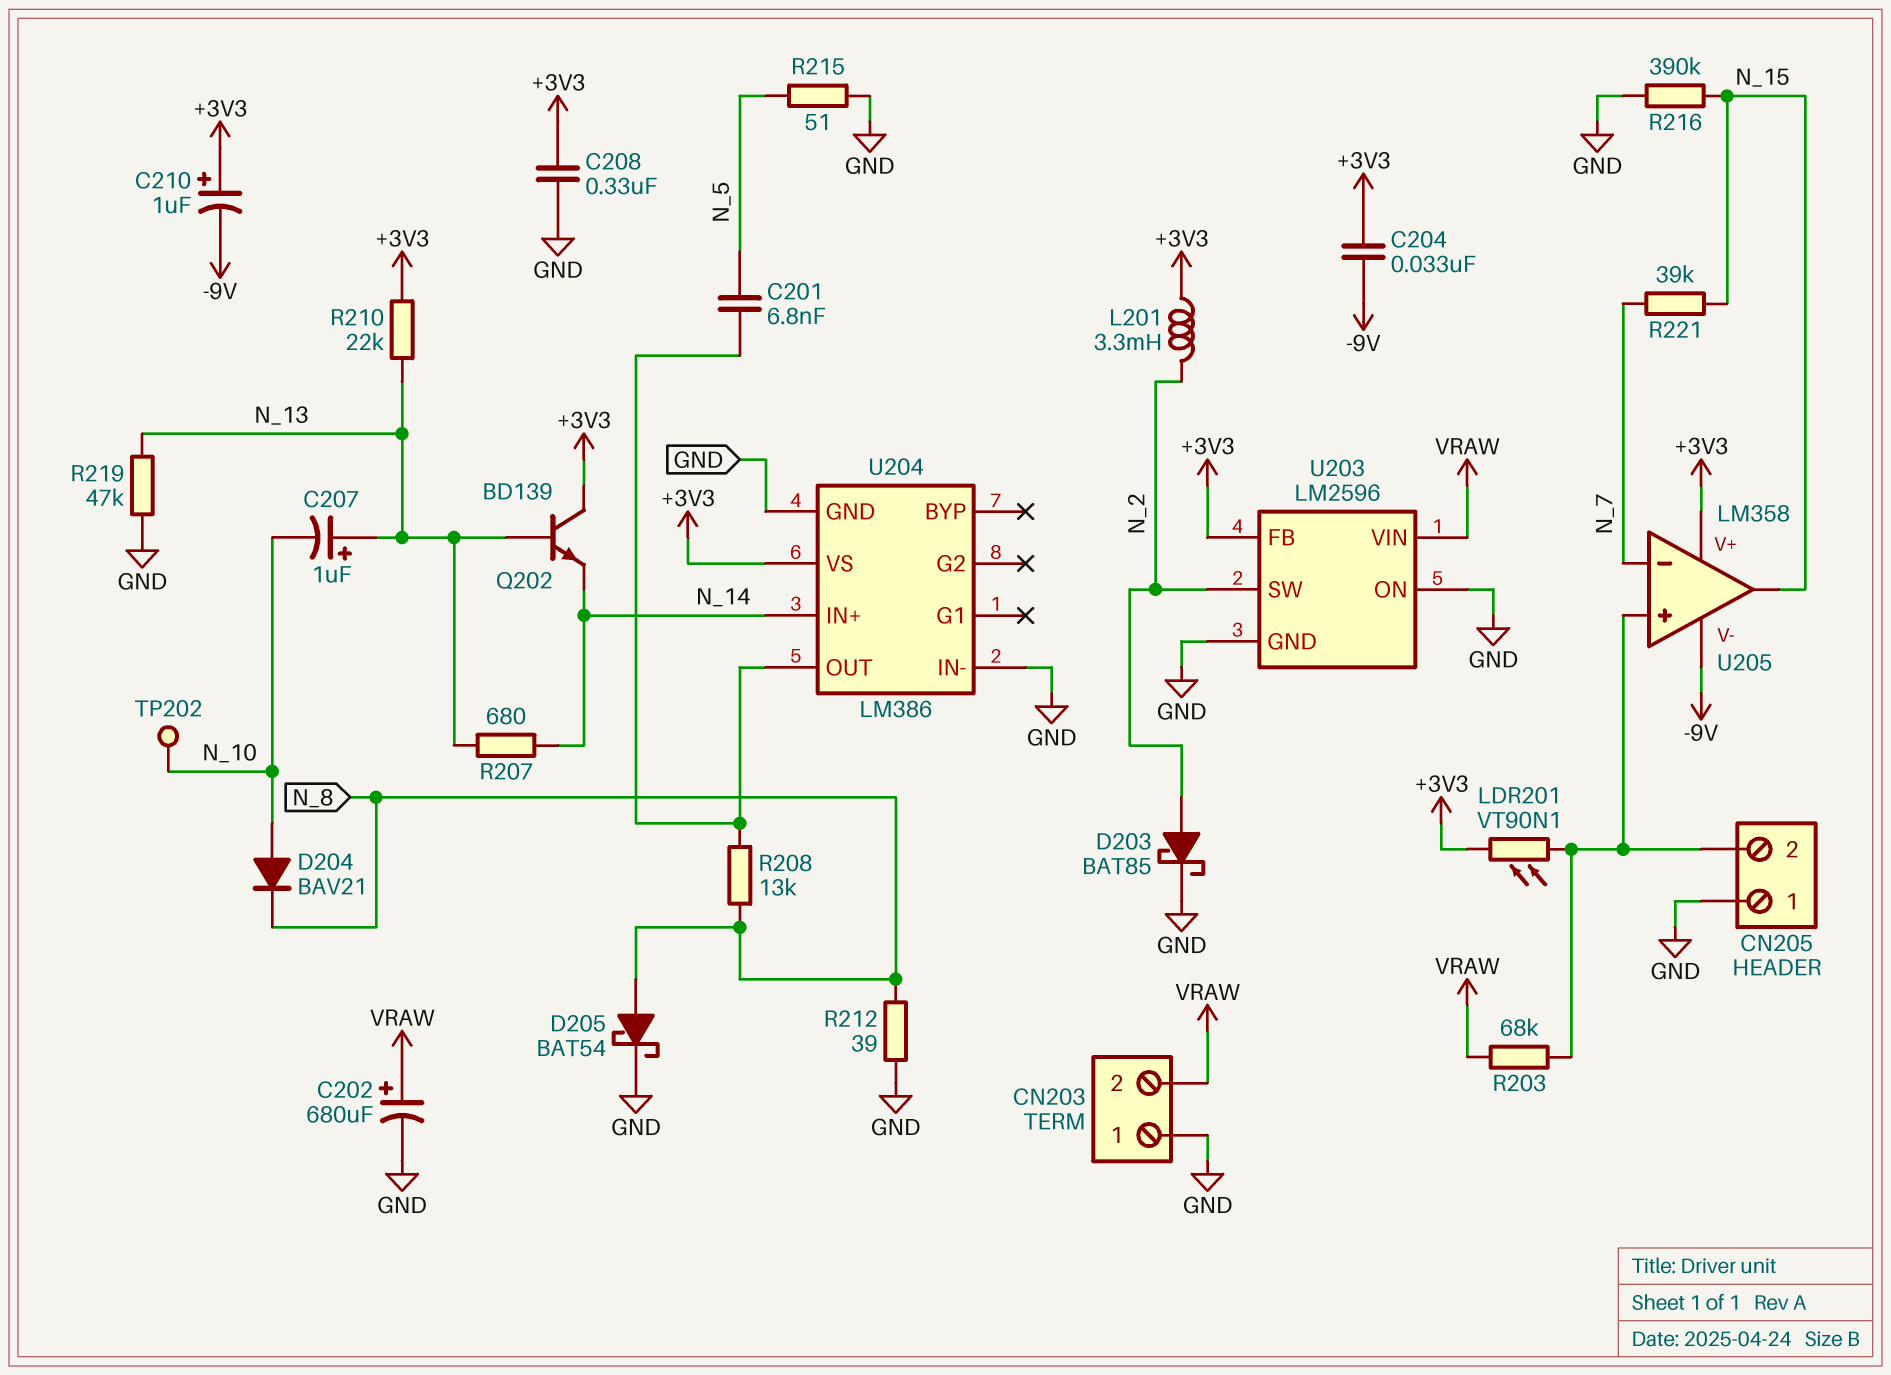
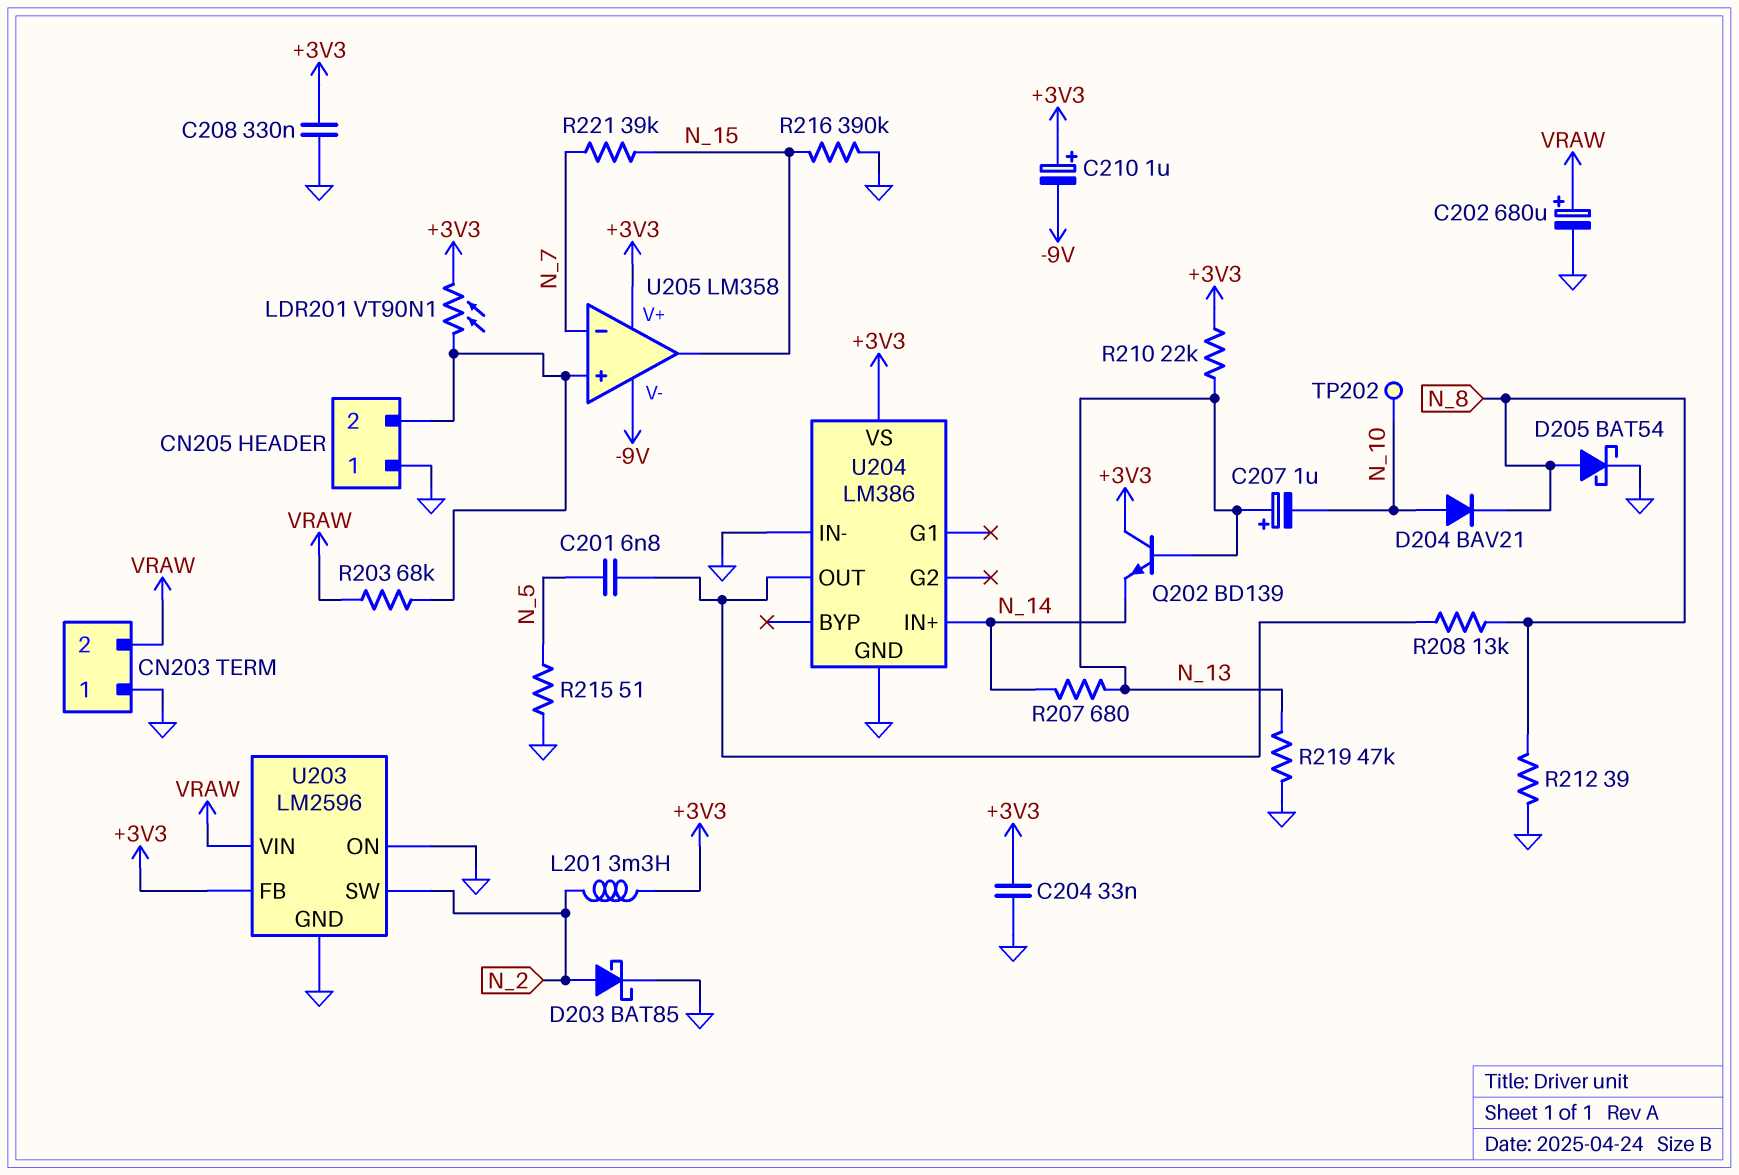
C204: 33nF (+3V3, -9V) -> 33nF (+3V3, GND)

